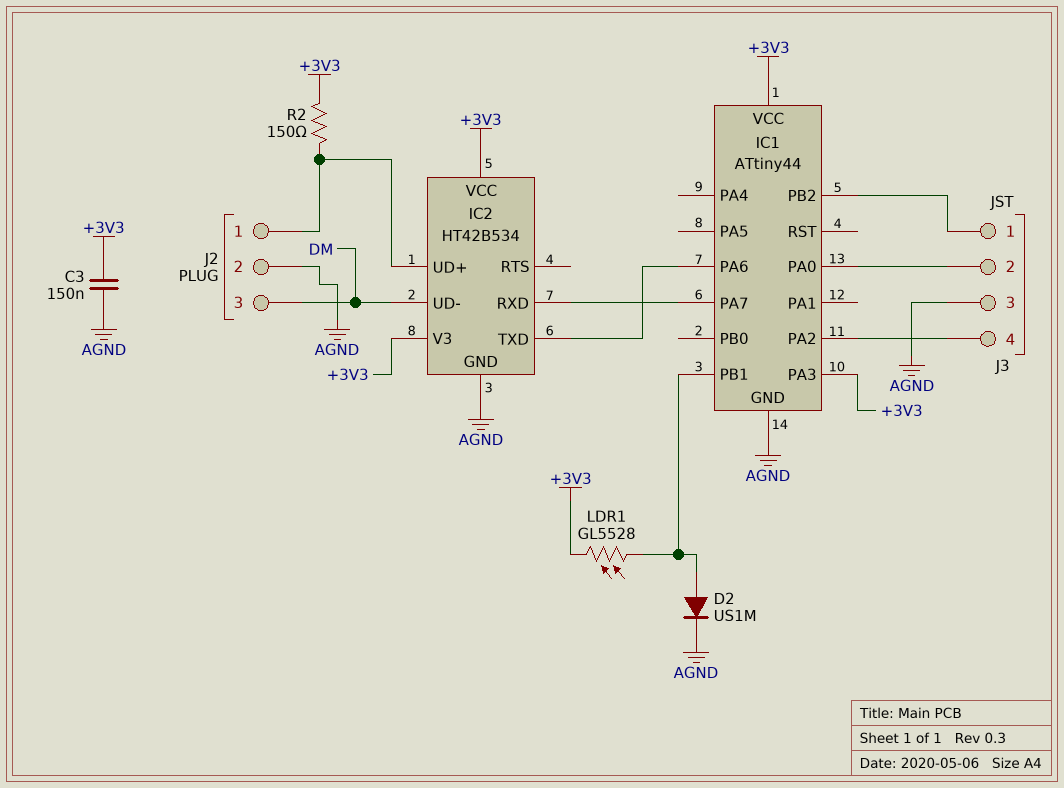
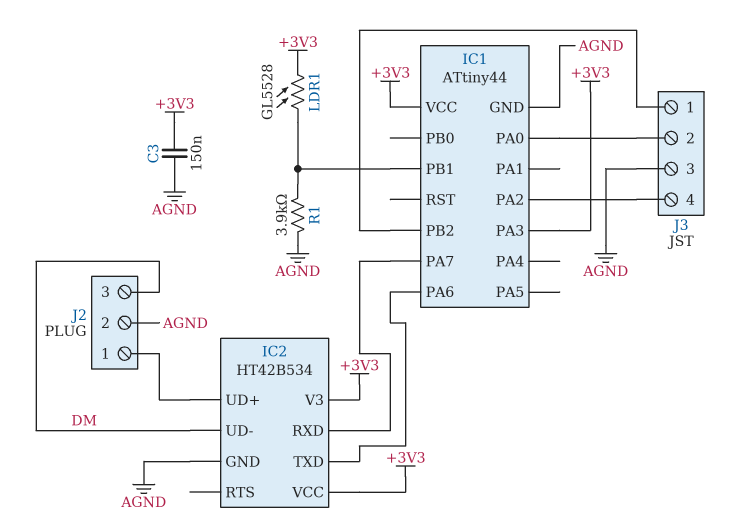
D2: diode US1M (A IC1/PB1, K AGND) -> none
R1: none -> 3.9k (AGND, IC1/PB1)
R2: 150 (+3V3, IC2/UD+) -> none

